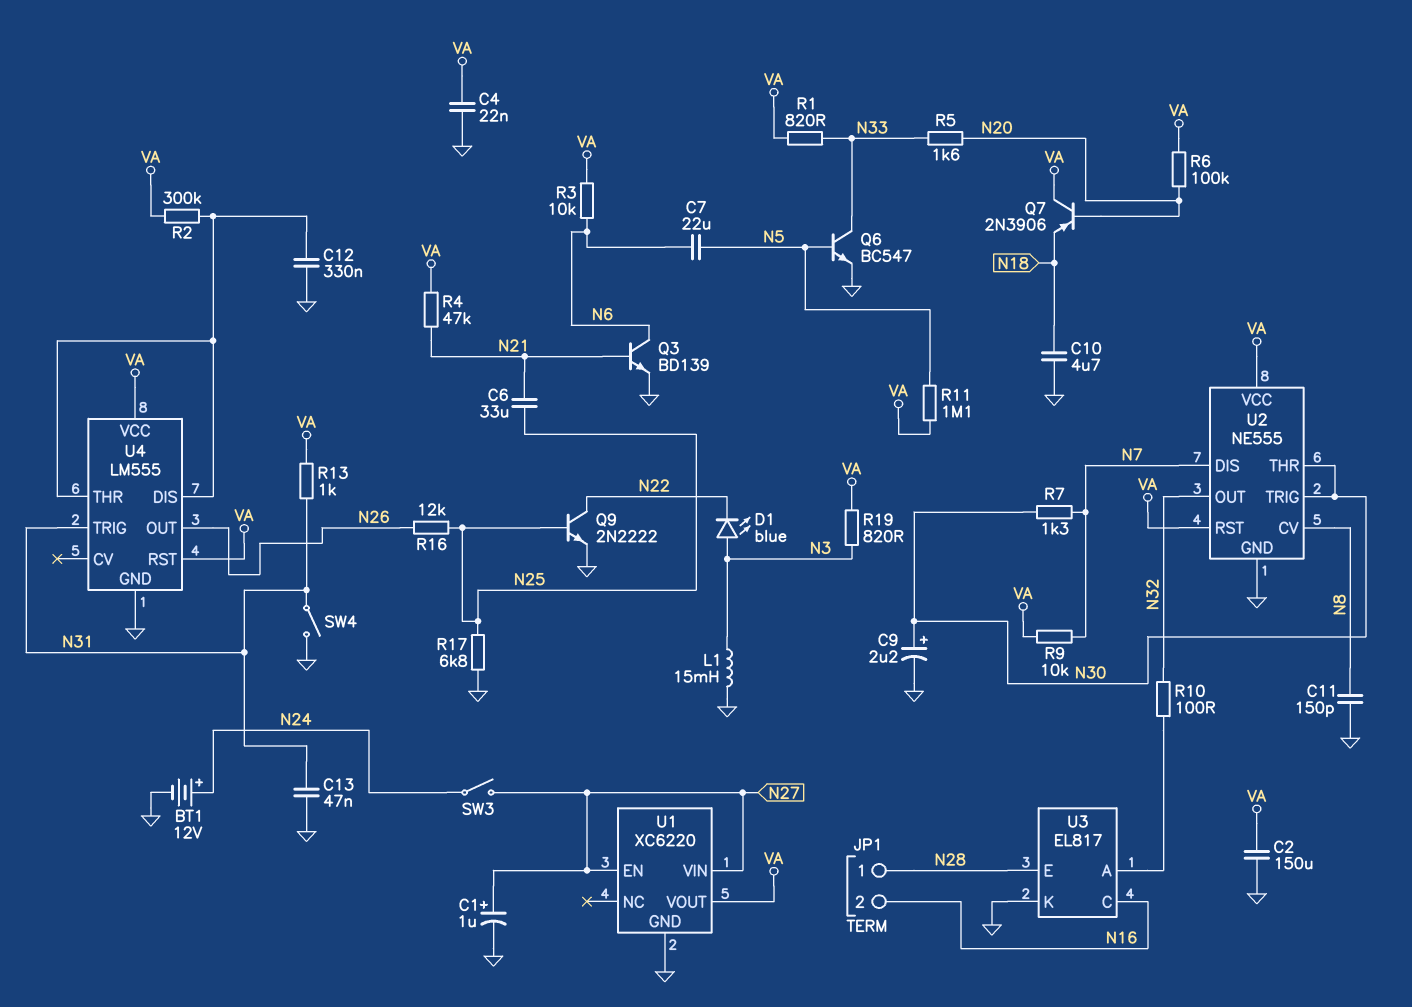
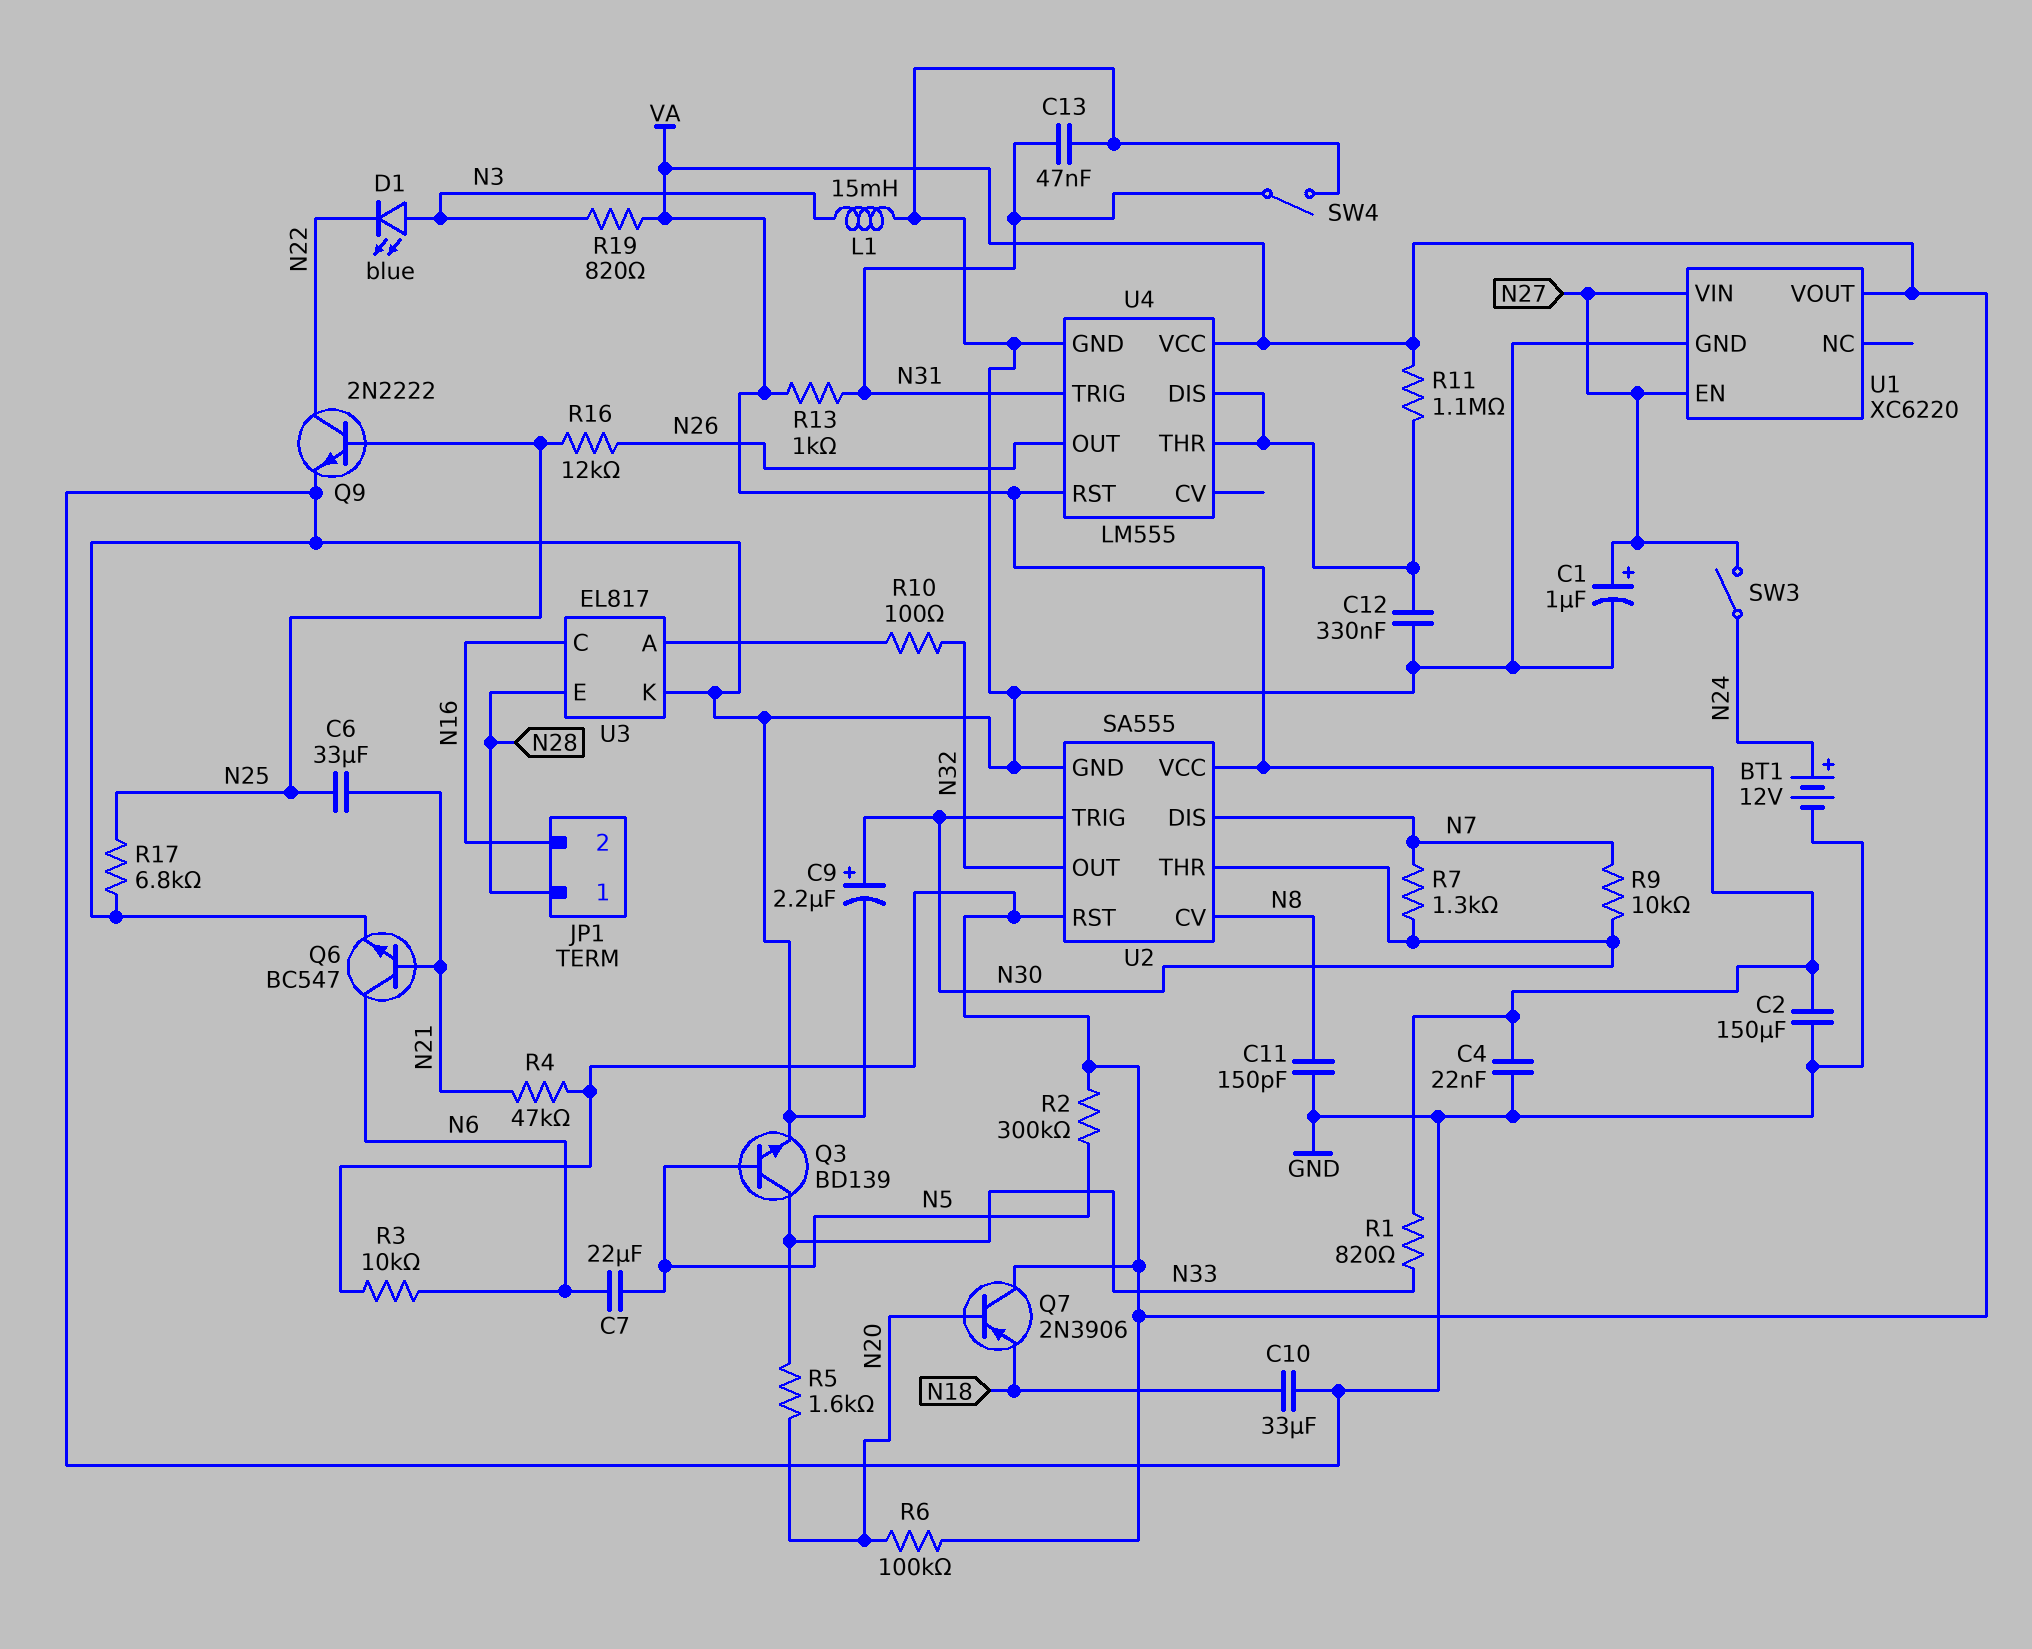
C10: 4.7uF (GND, N18) -> 33uF (GND, N18)
Q3: NPN BD139 (B N21, C N6, E GND) -> NPN BD139 (B N5, C N33, E GND)
Q6: NPN BC547 (B N5, C N33, E GND) -> NPN BC547 (B N21, C N6, E GND)
R2: 300k (U4/DIS, VA) -> 300k (N5, VA)
R9: 10k (N7, VA) -> 10k (N7, N30)
R11: 1.1M (N5, VA) -> 1.1M (U4/DIS, VA)
U2: NE555 -> SA555

